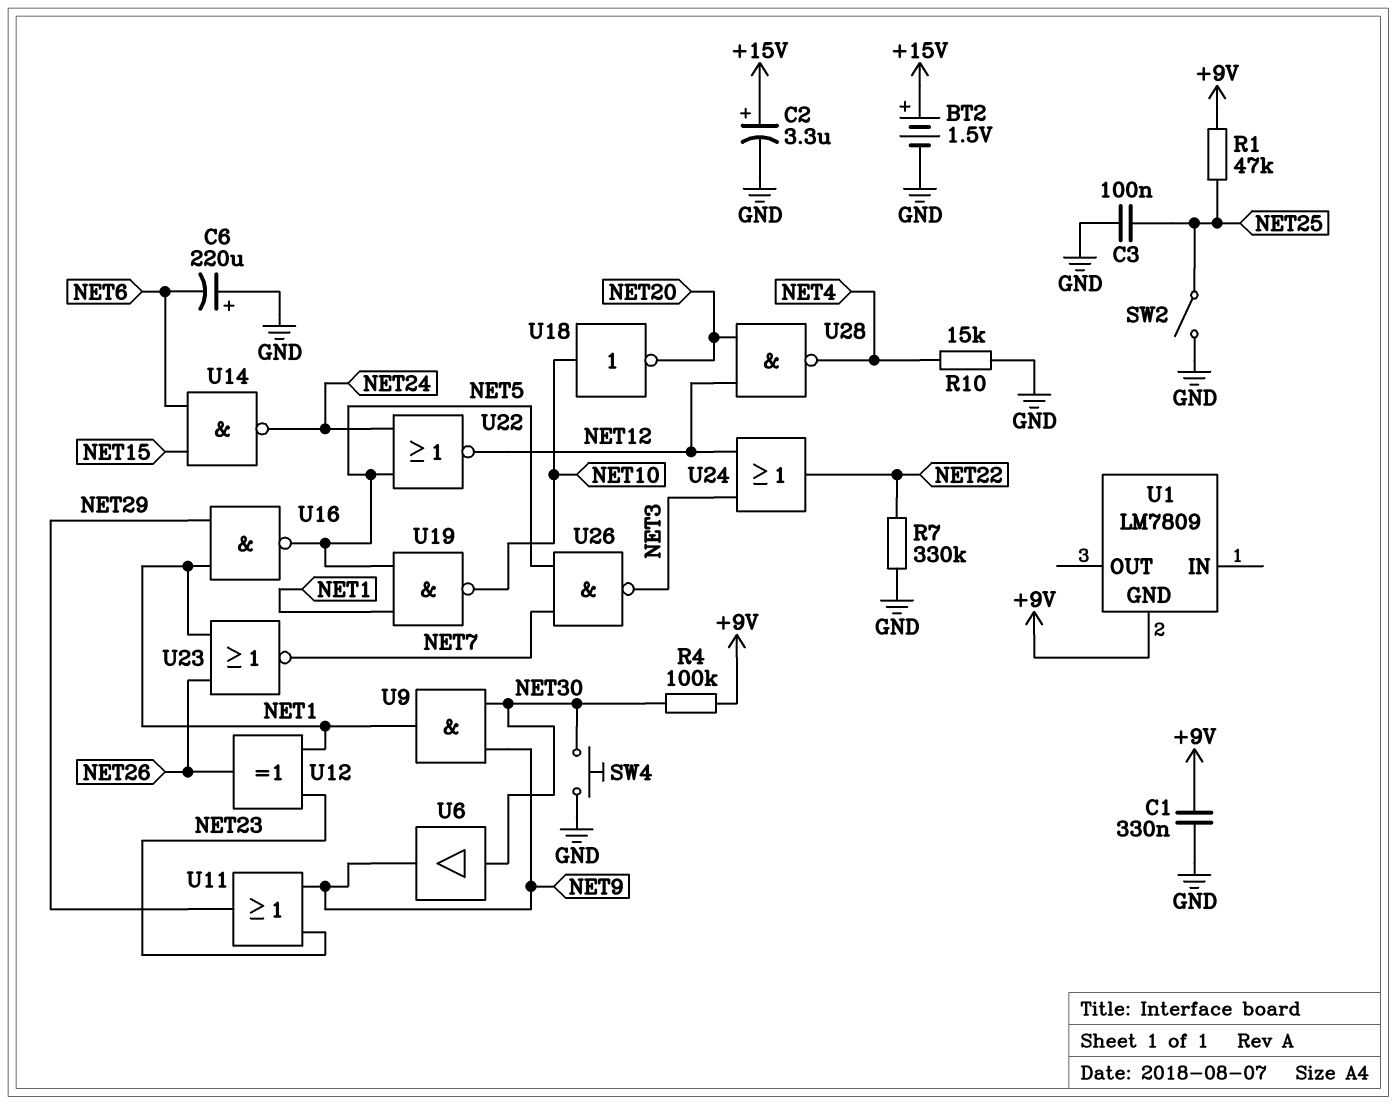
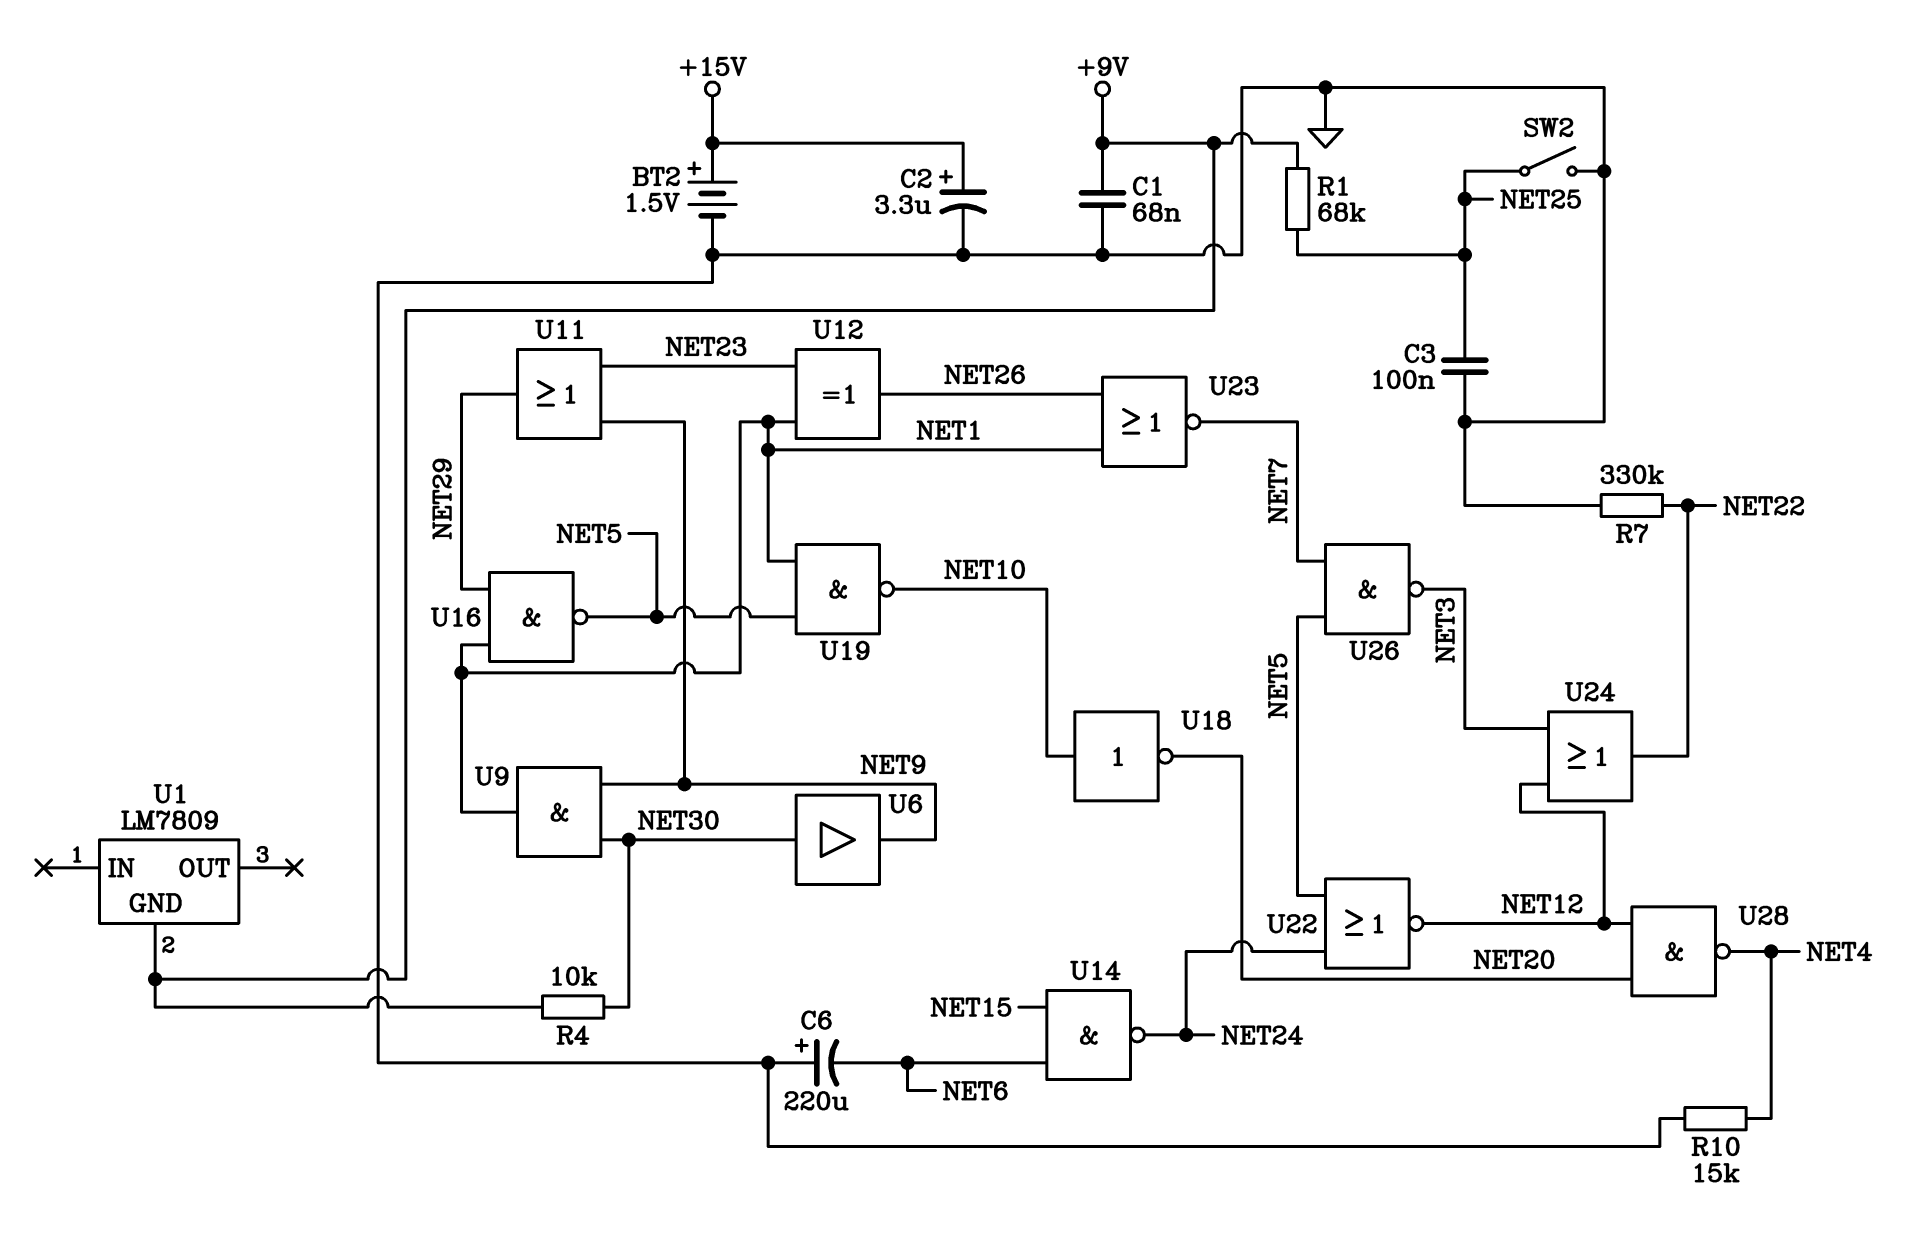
C1: 330nF (+9V, GND) -> 68nF (+9V, GND)
R1: 47k (+9V, NET25) -> 68k (+9V, NET25)
R4: 100k (+9V, NET30) -> 10k (+9V, NET30)
SW4: button (GND, NET30) -> none

